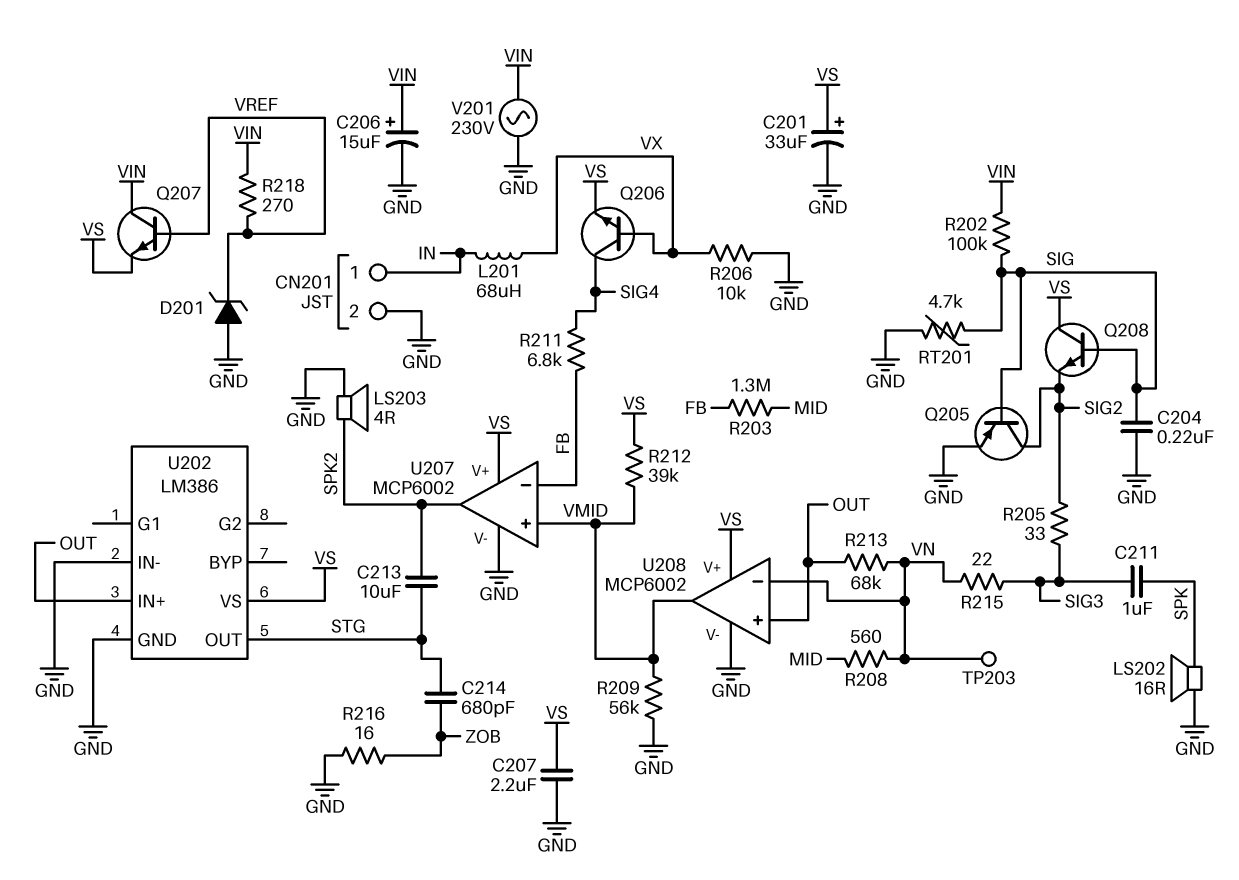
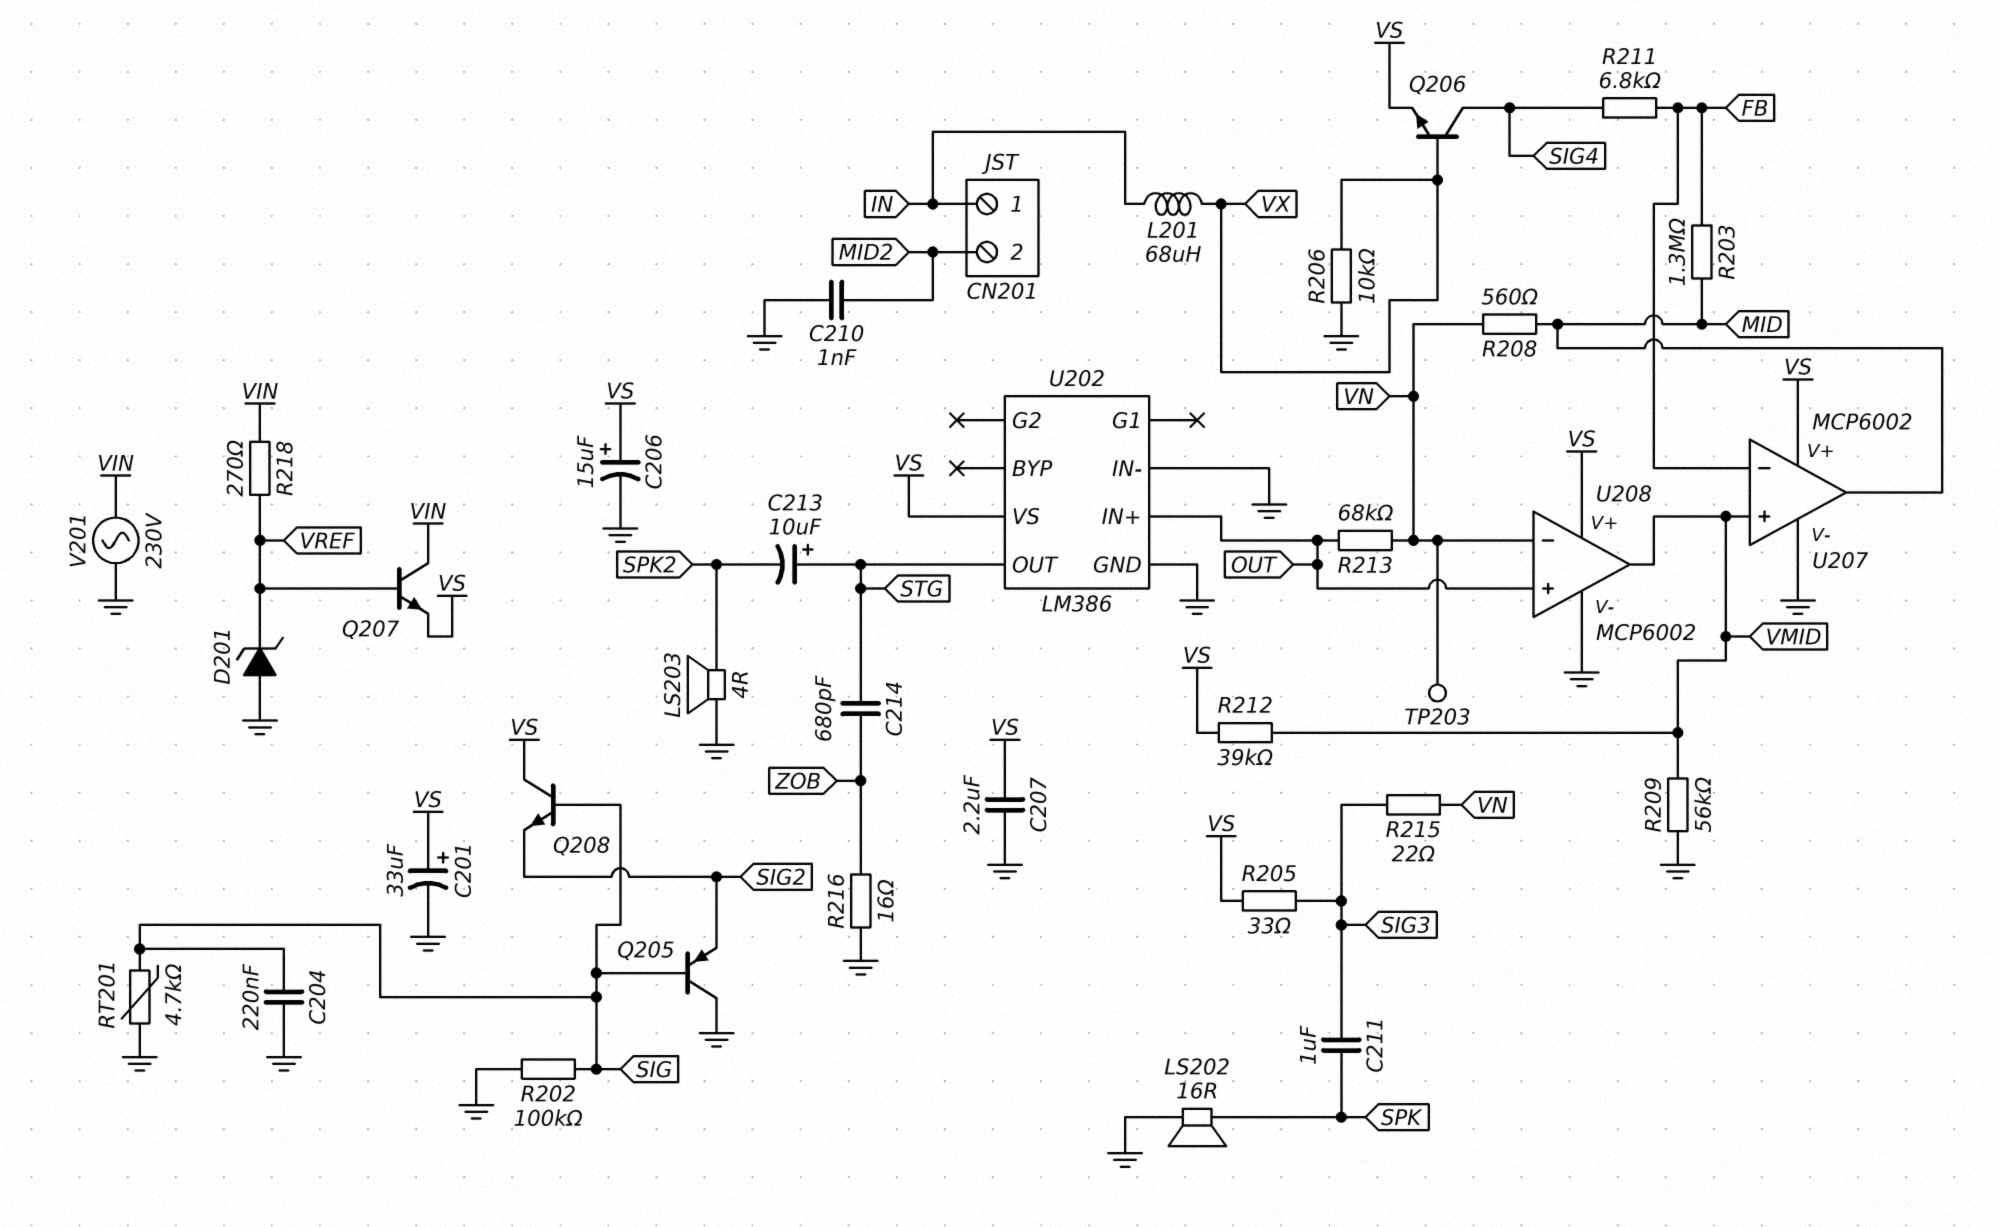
C206: 15uF (plus VIN, minus GND) -> 15uF (plus VS, minus GND)
C210: none -> 1nF (GND, MID2)
C213: 10uF (SPK2, STG) -> 10uF (plus STG, minus SPK2)
CN201 pin 2: GND -> MID2
Q205: PNP (B SIG, C SIG2, E GND) -> PNP (B SIG, C GND, E SIG2)
R202: 100k (SIG, VIN) -> 100k (GND, SIG)
R205: 33 (SIG2, SIG3) -> 33 (SIG3, VS)
U207 pin out: SPK2 -> MID

